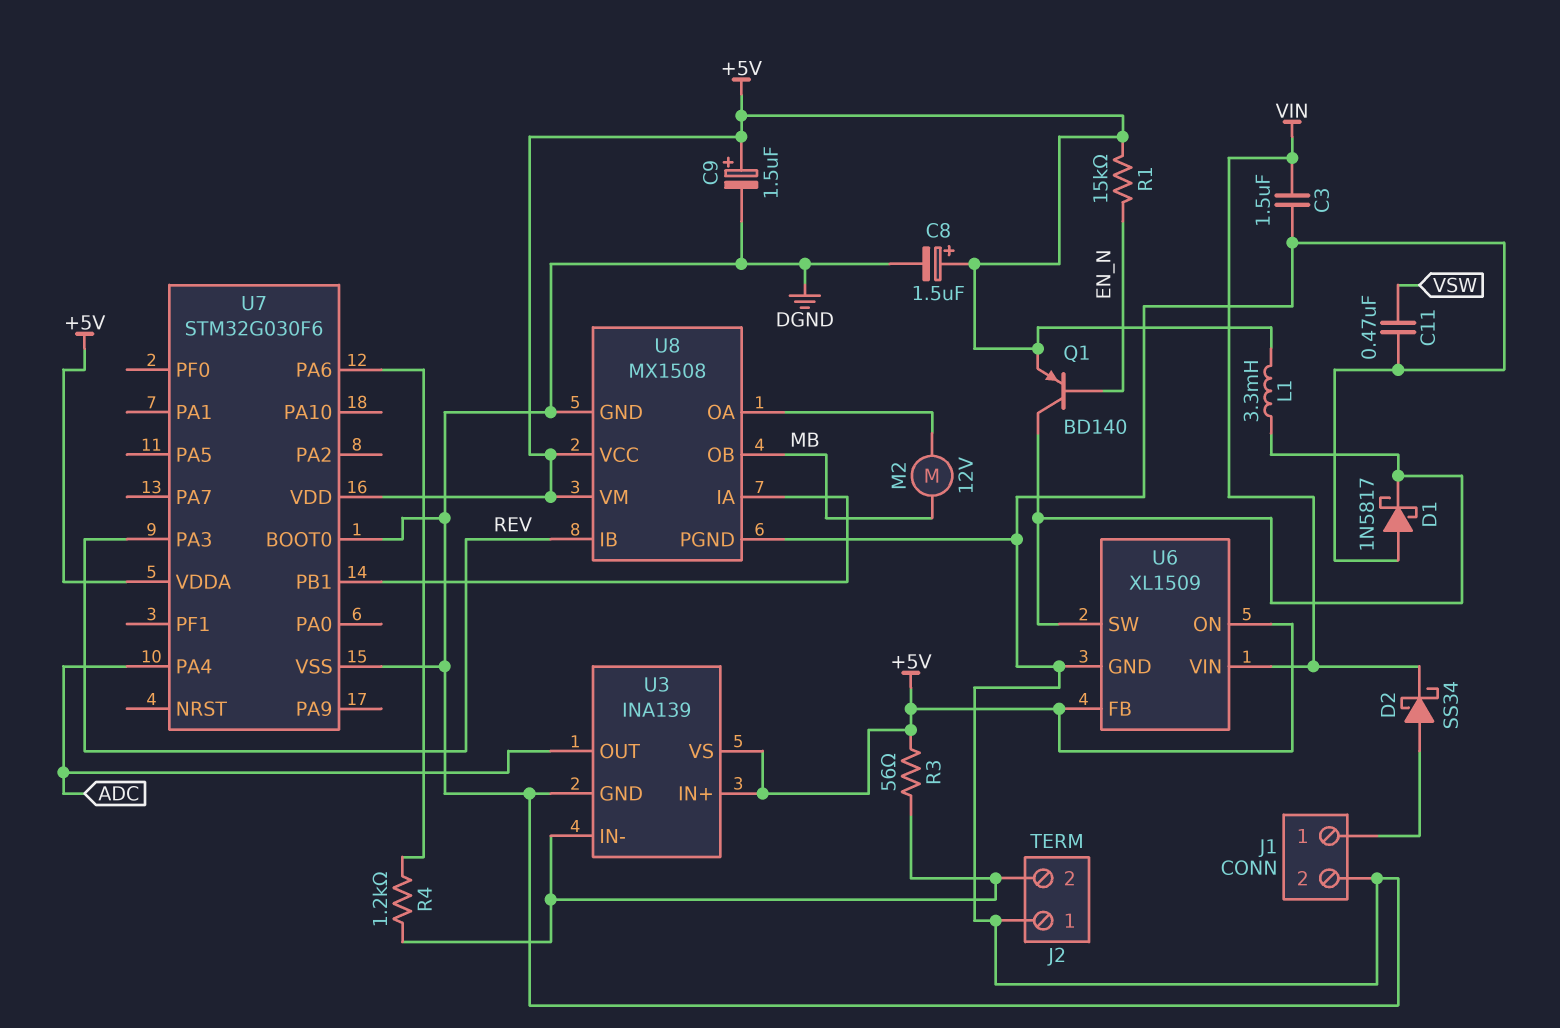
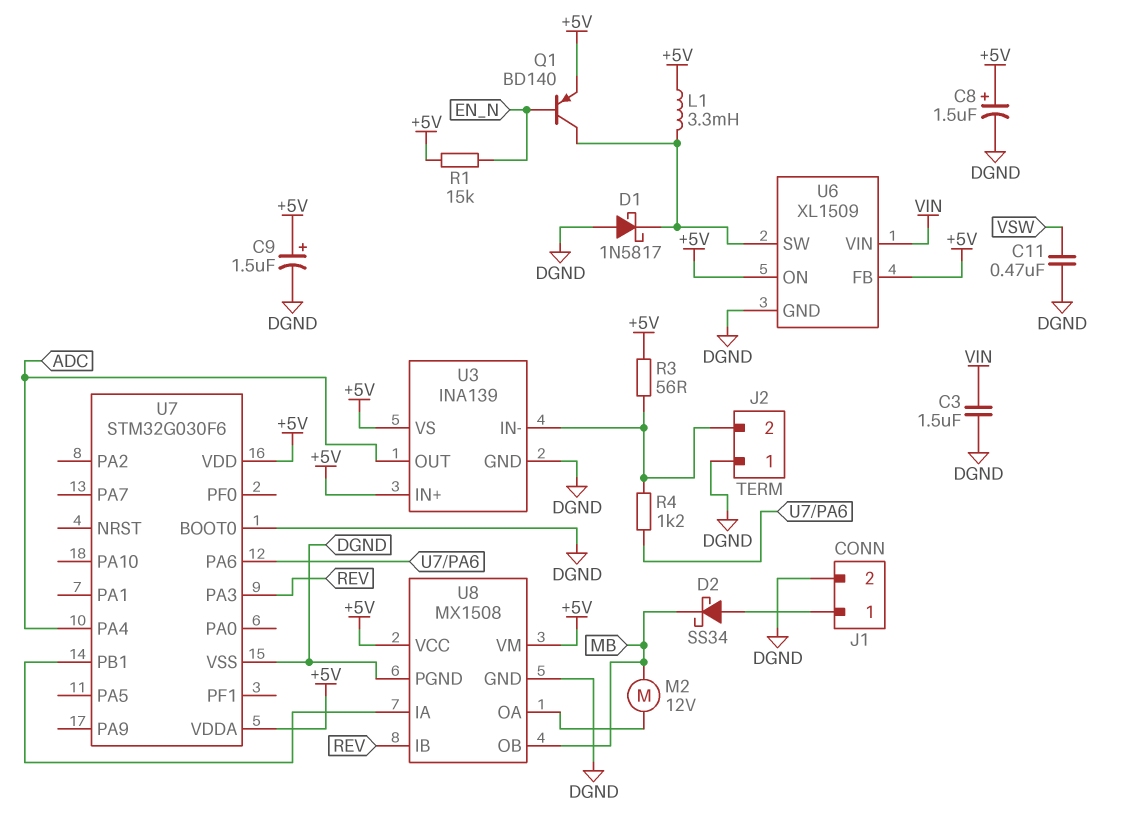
D2: schottky SS34 (A J1/1, K VIN) -> schottky SS34 (A J1/1, K MB)

